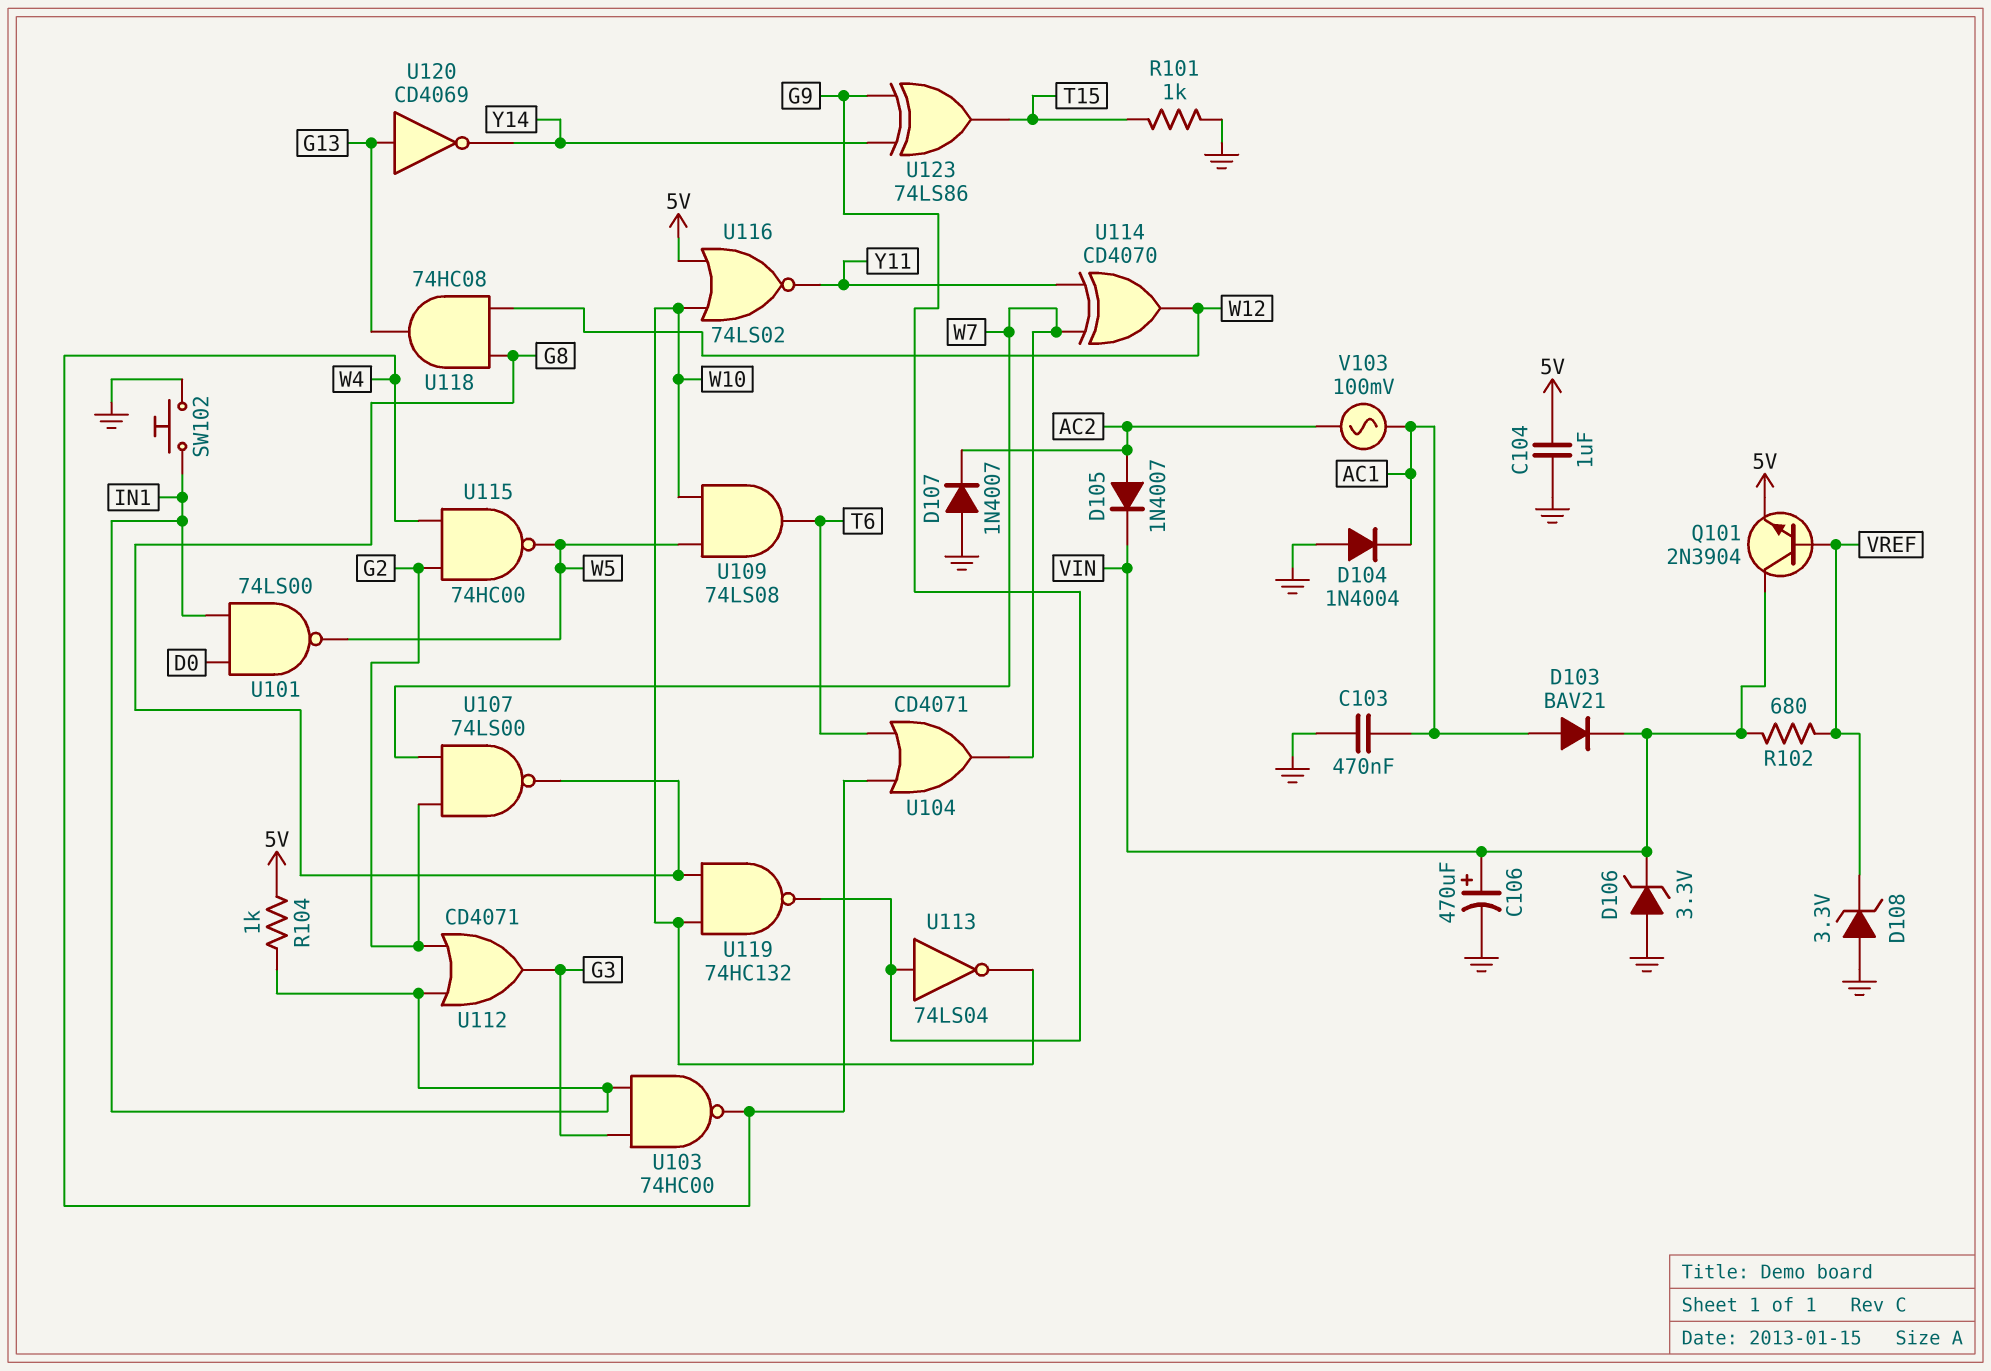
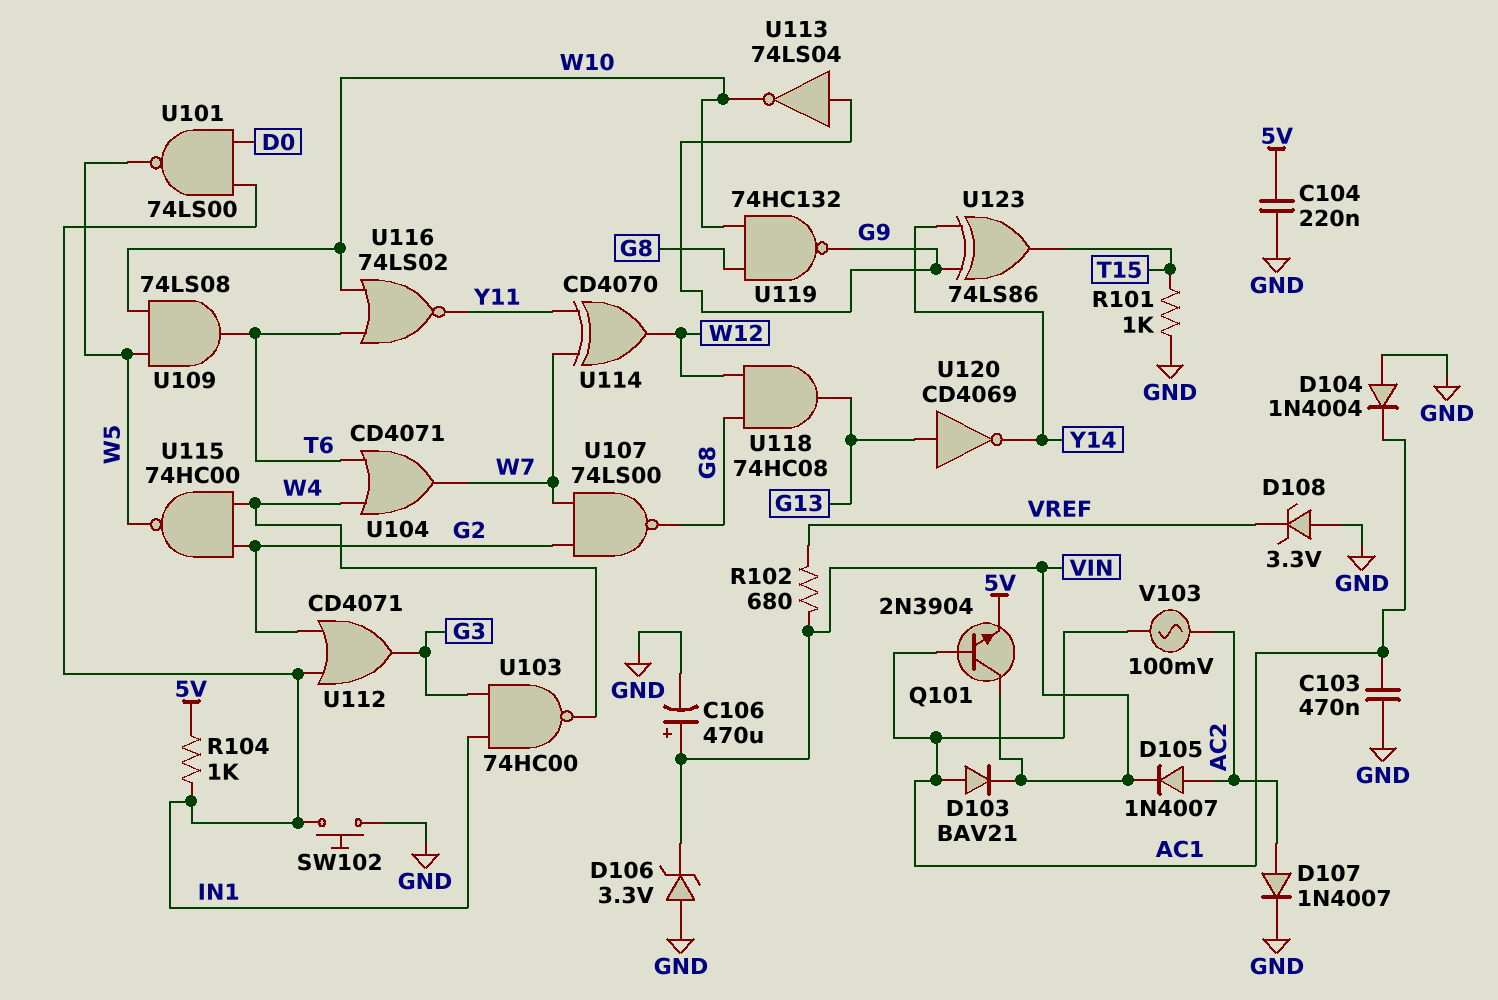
C104: 1uF (5V, GND) -> 220nF (5V, GND)
D107: diode 1N4007 (A GND, K AC2) -> diode 1N4007 (A AC2, K GND)
Q101: NPN 2N3904 (B VREF, C VIN, E 5V) -> NPN 2N3904 (B AC1, C VIN, E 5V)
U116: NOR 74LS02 (in 5V, in W10, out Y11) -> NOR 74LS02 (in T6, in W10, out Y11)

